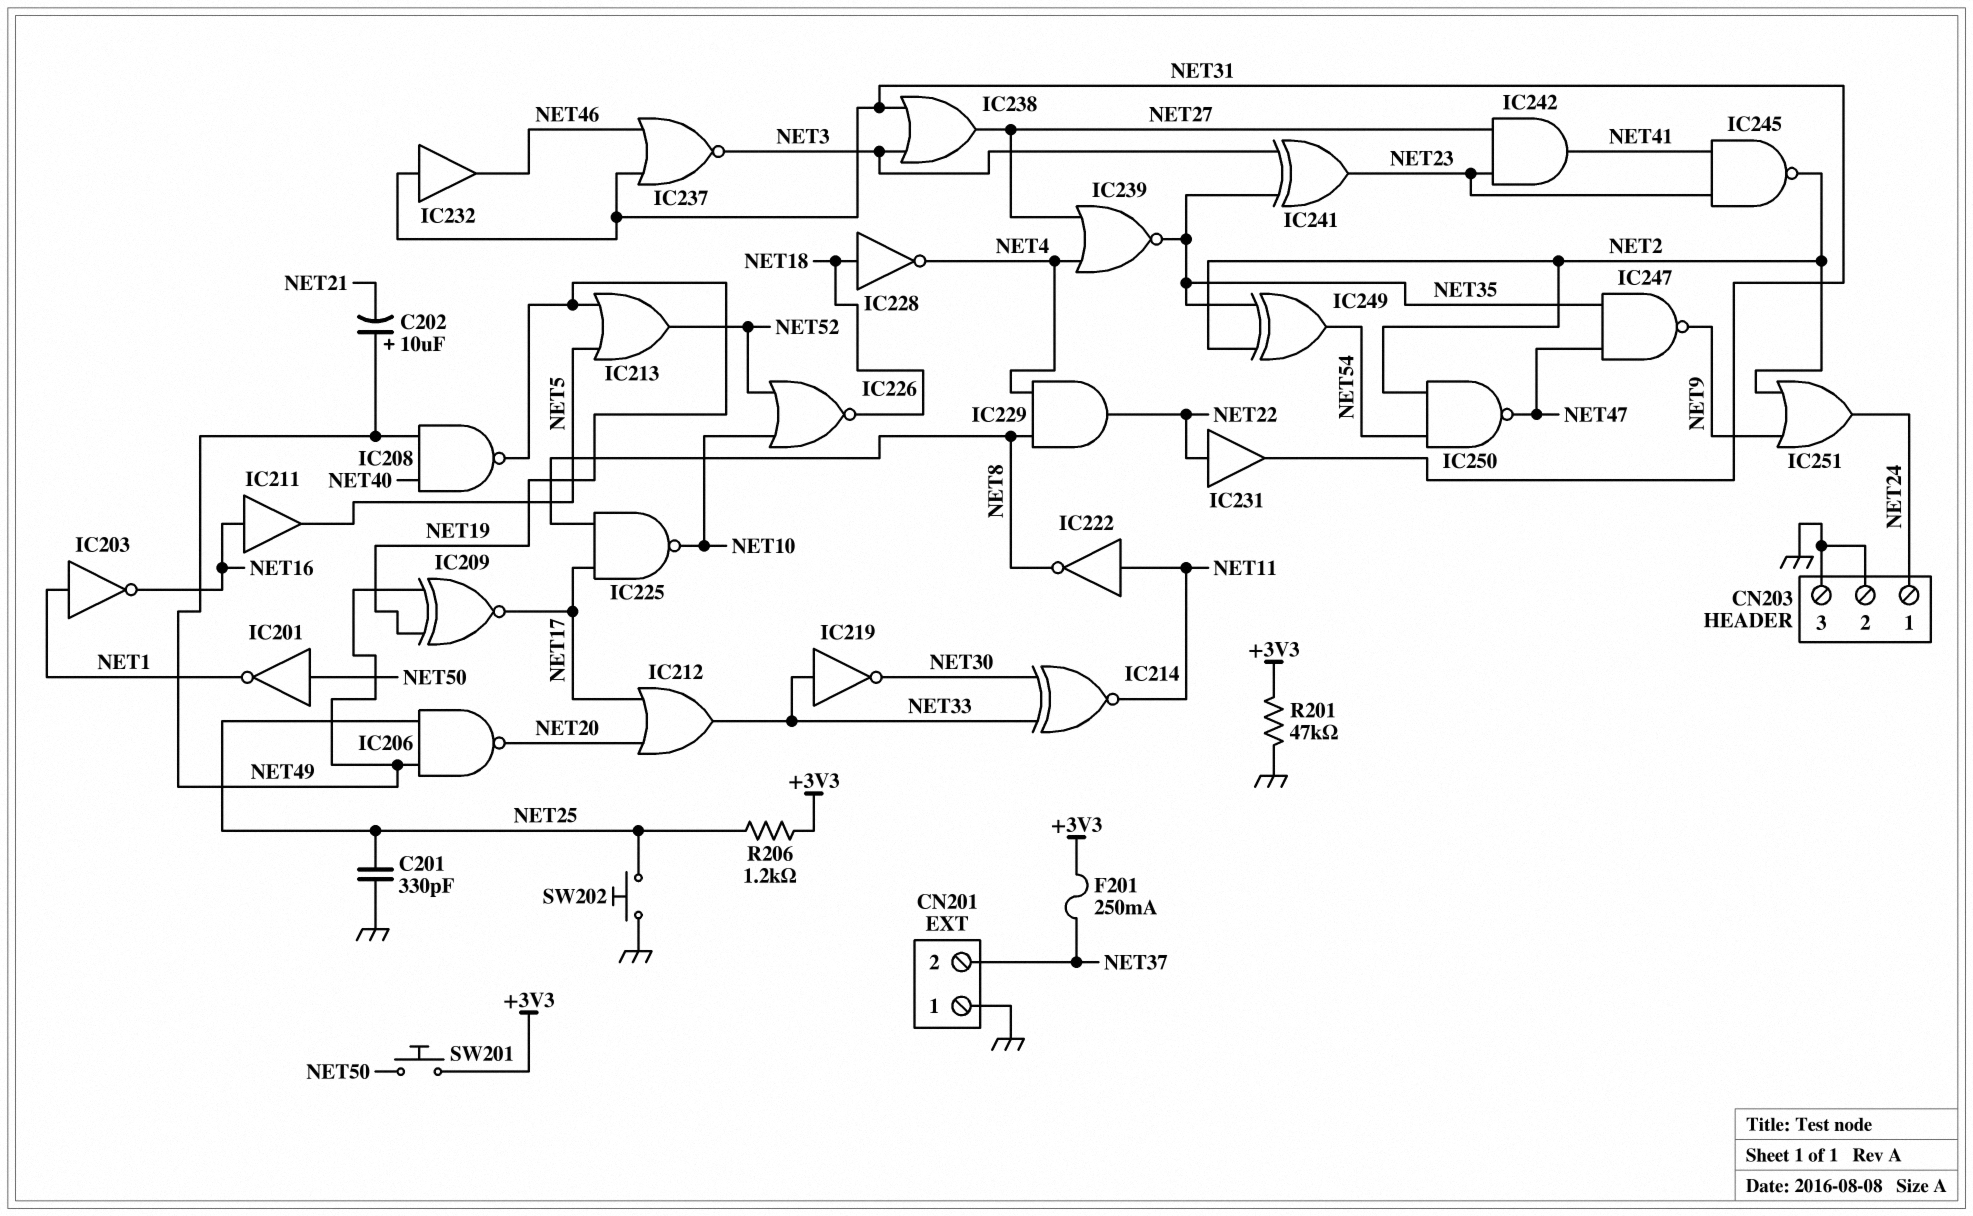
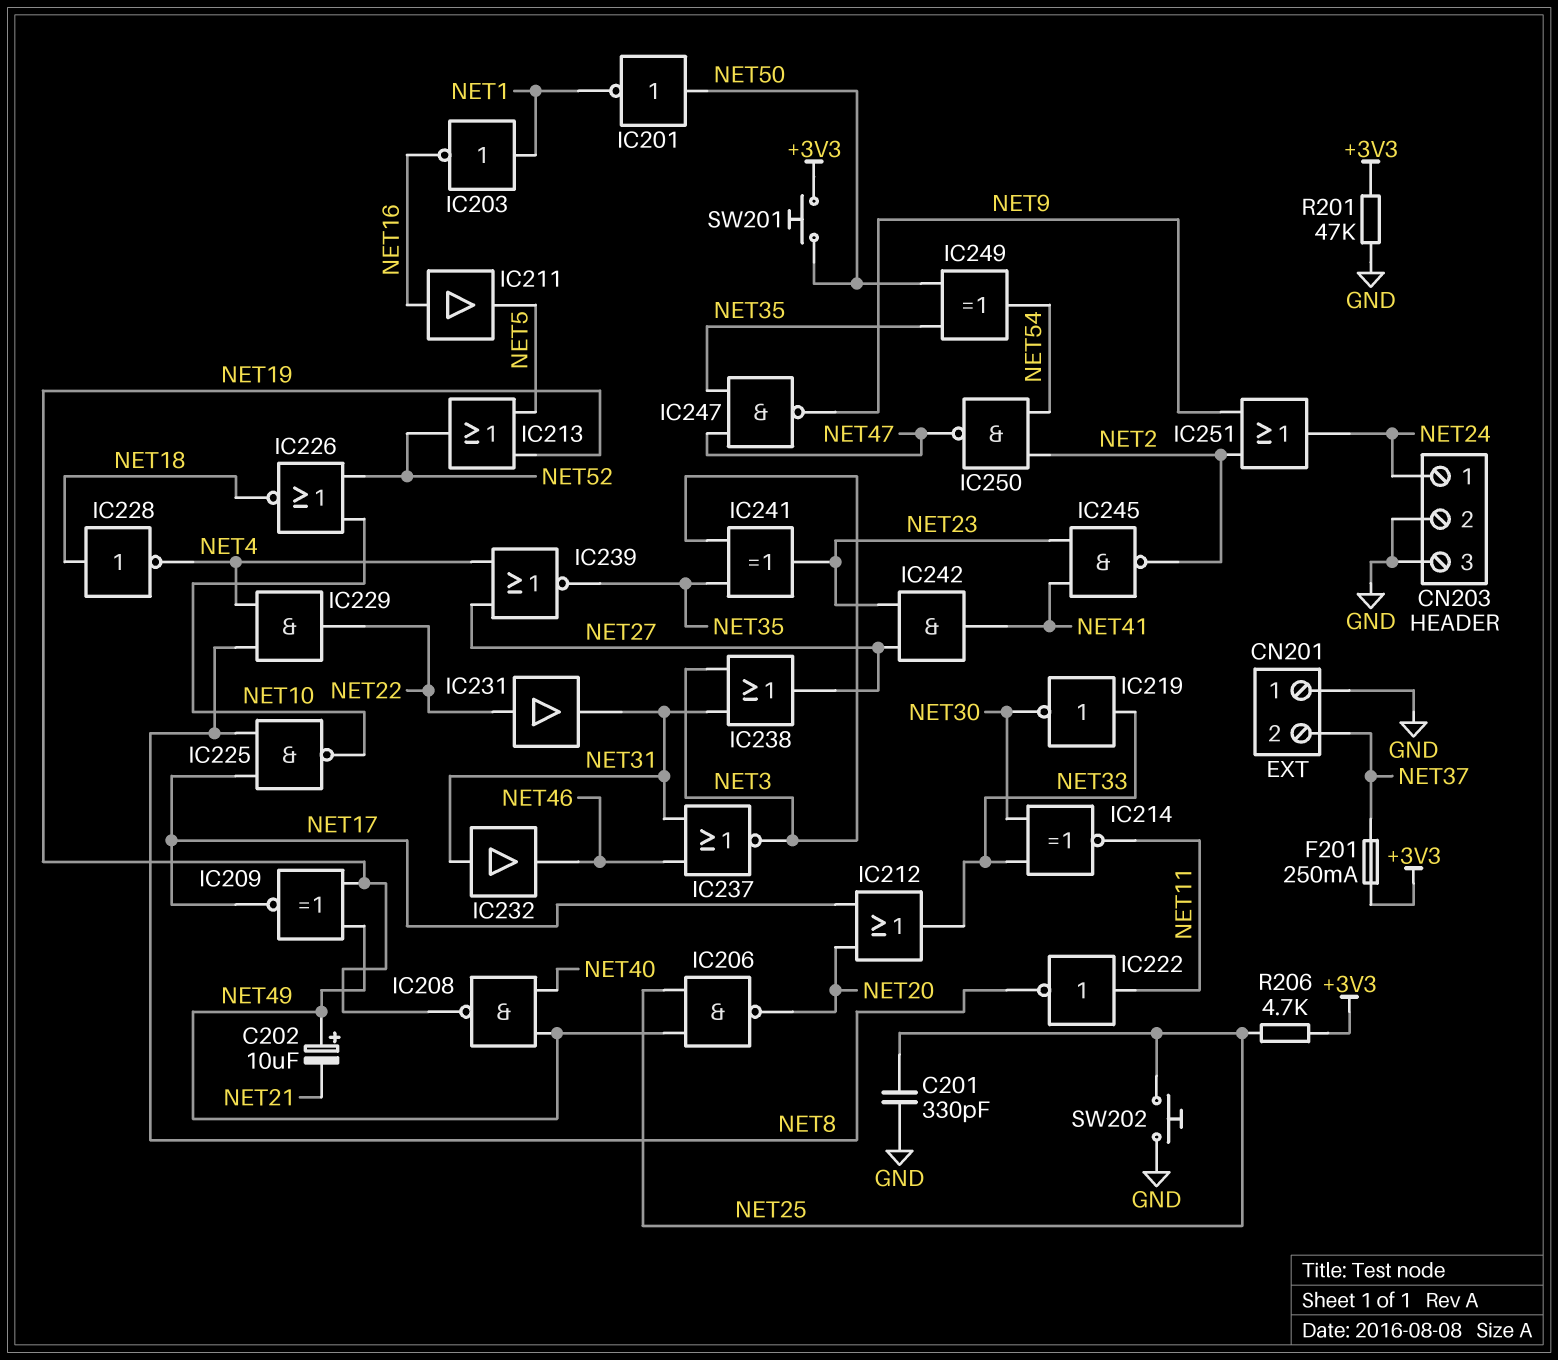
IC249: XOR (in NET2, in NET35, out NET54) -> XOR (in NET35, in NET50, out NET54)
R206: 1.2k (+3V3, NET25) -> 4.7k (+3V3, NET25)

